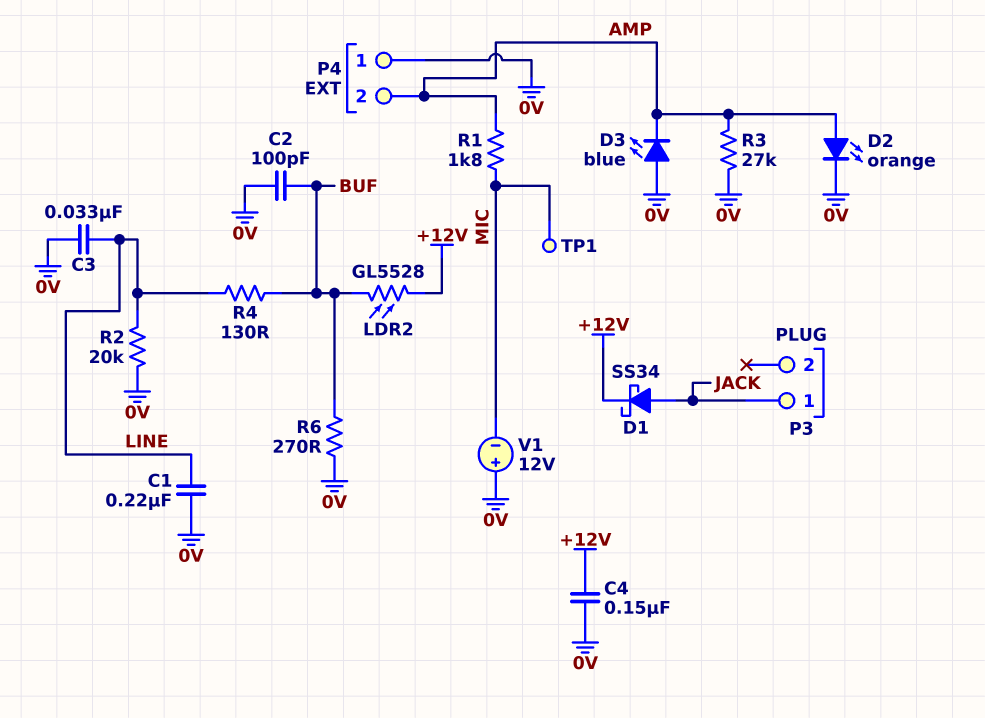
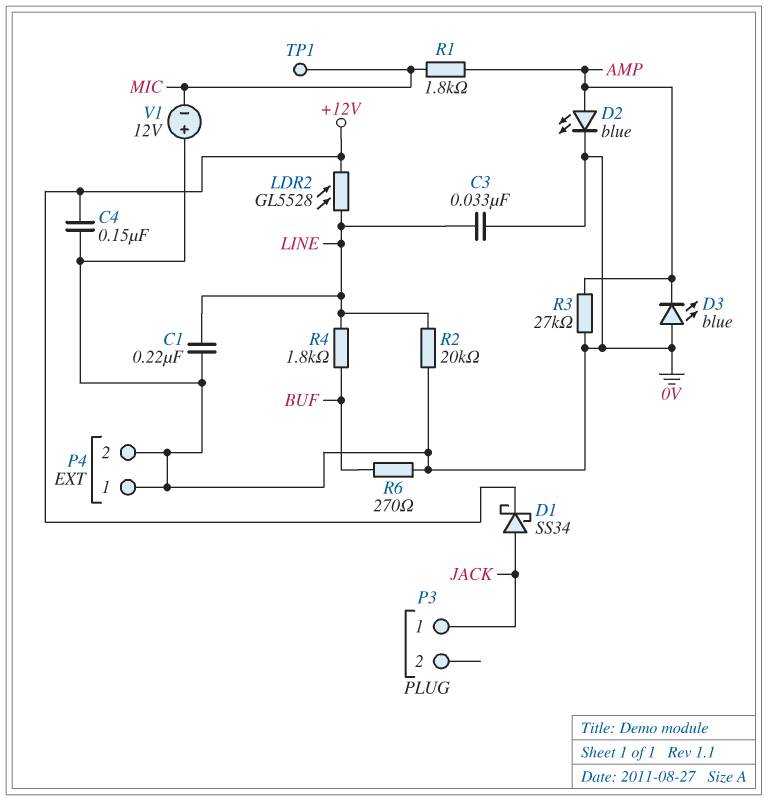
C2: 100pF (0V, BUF) -> none
D2: LED orange (A AMP, K 0V) -> LED blue (A AMP, K 0V)
LDR2: GL5528 (+12V, BUF) -> GL5528 (+12V, LINE)
P4 pin 2: AMP -> 0V
R4: 130 (BUF, LINE) -> 1.8k (BUF, LINE)

